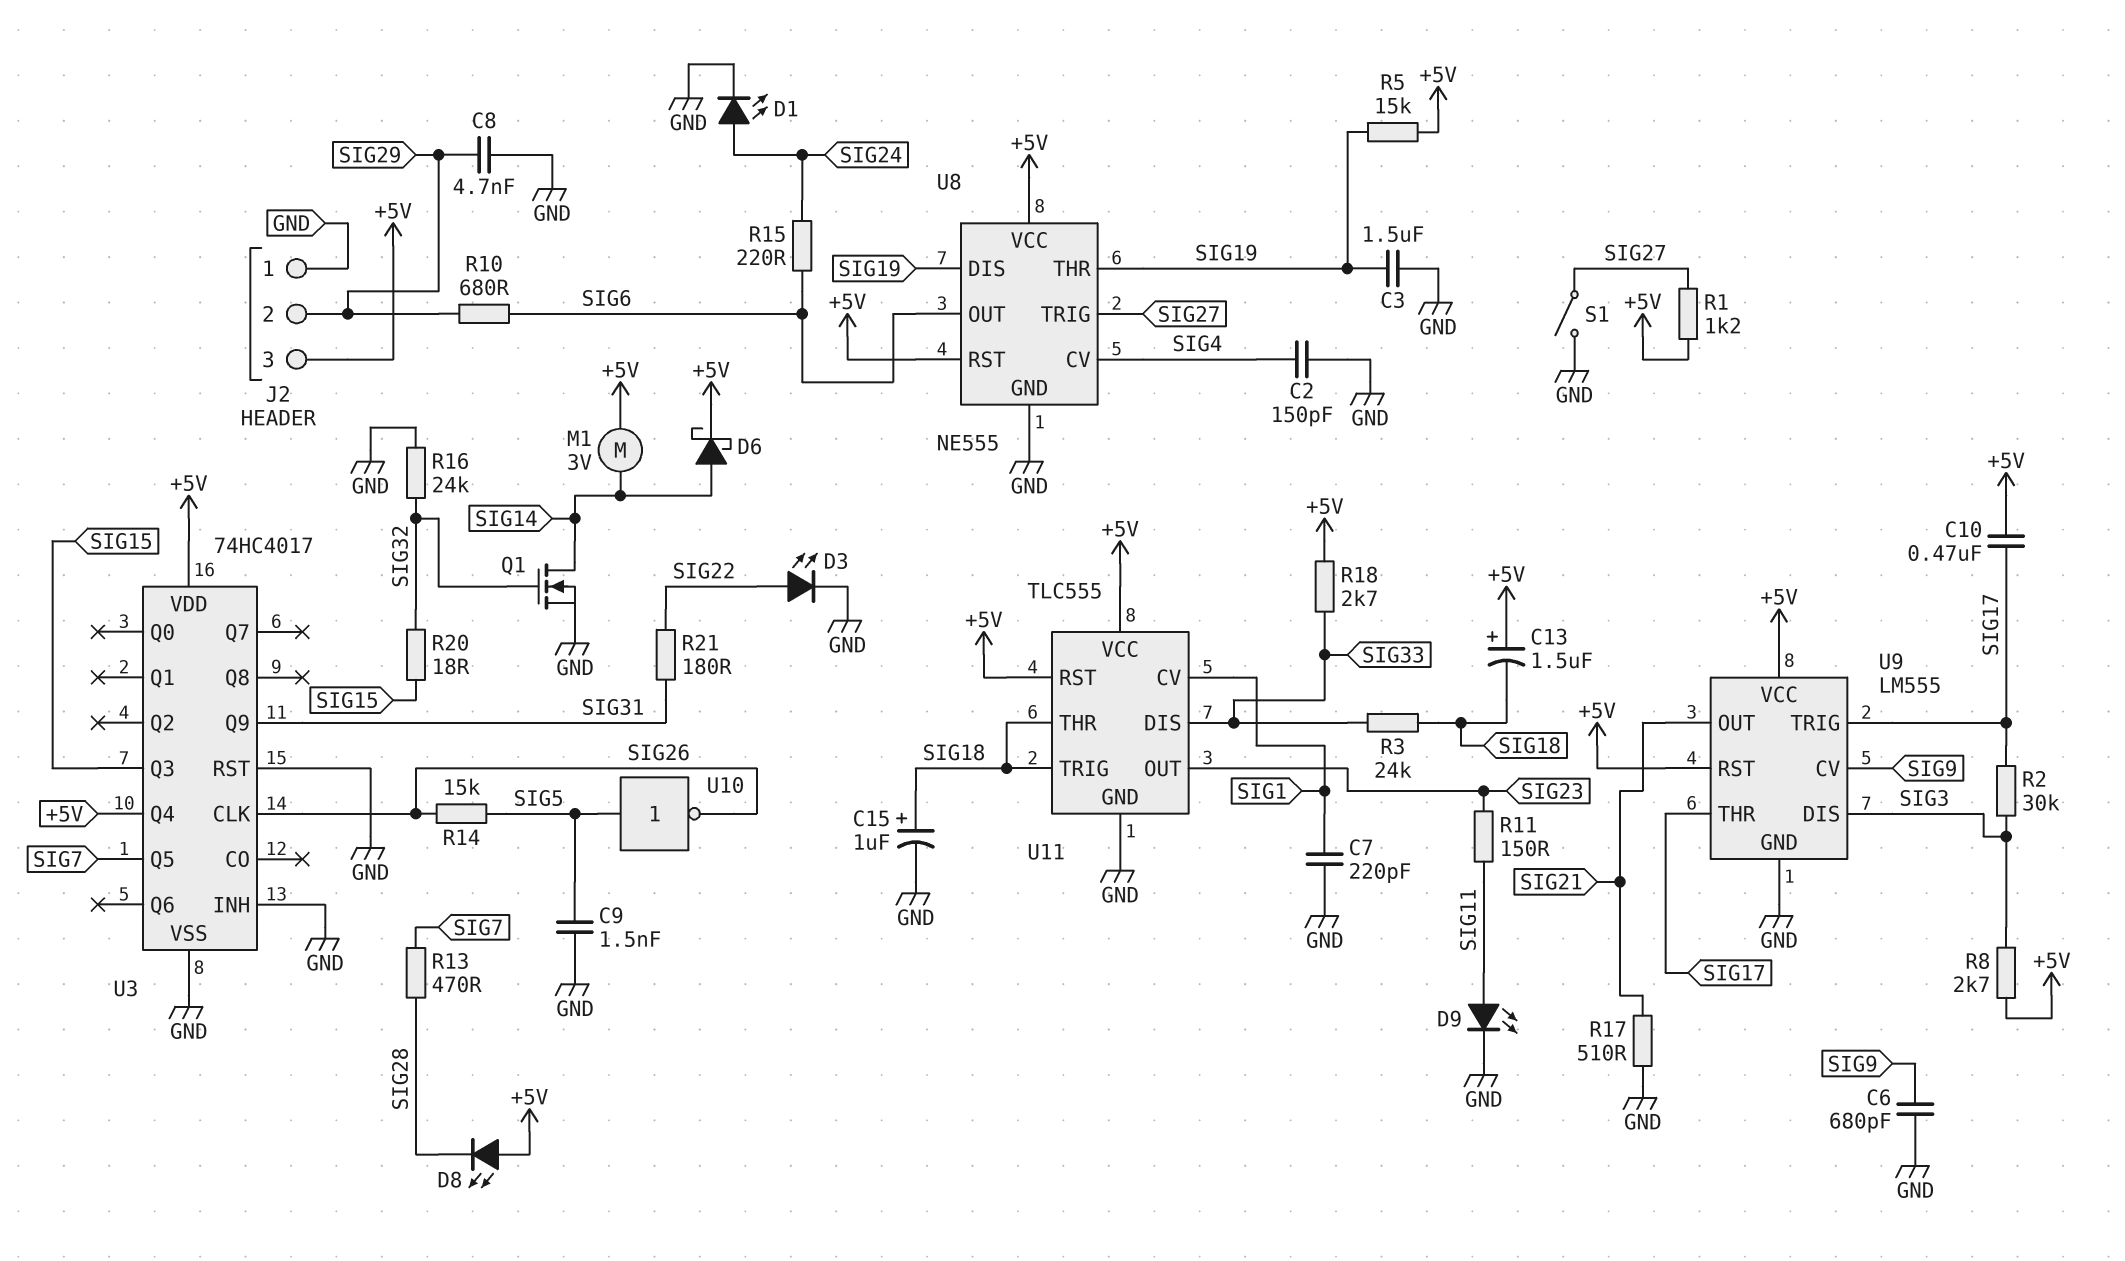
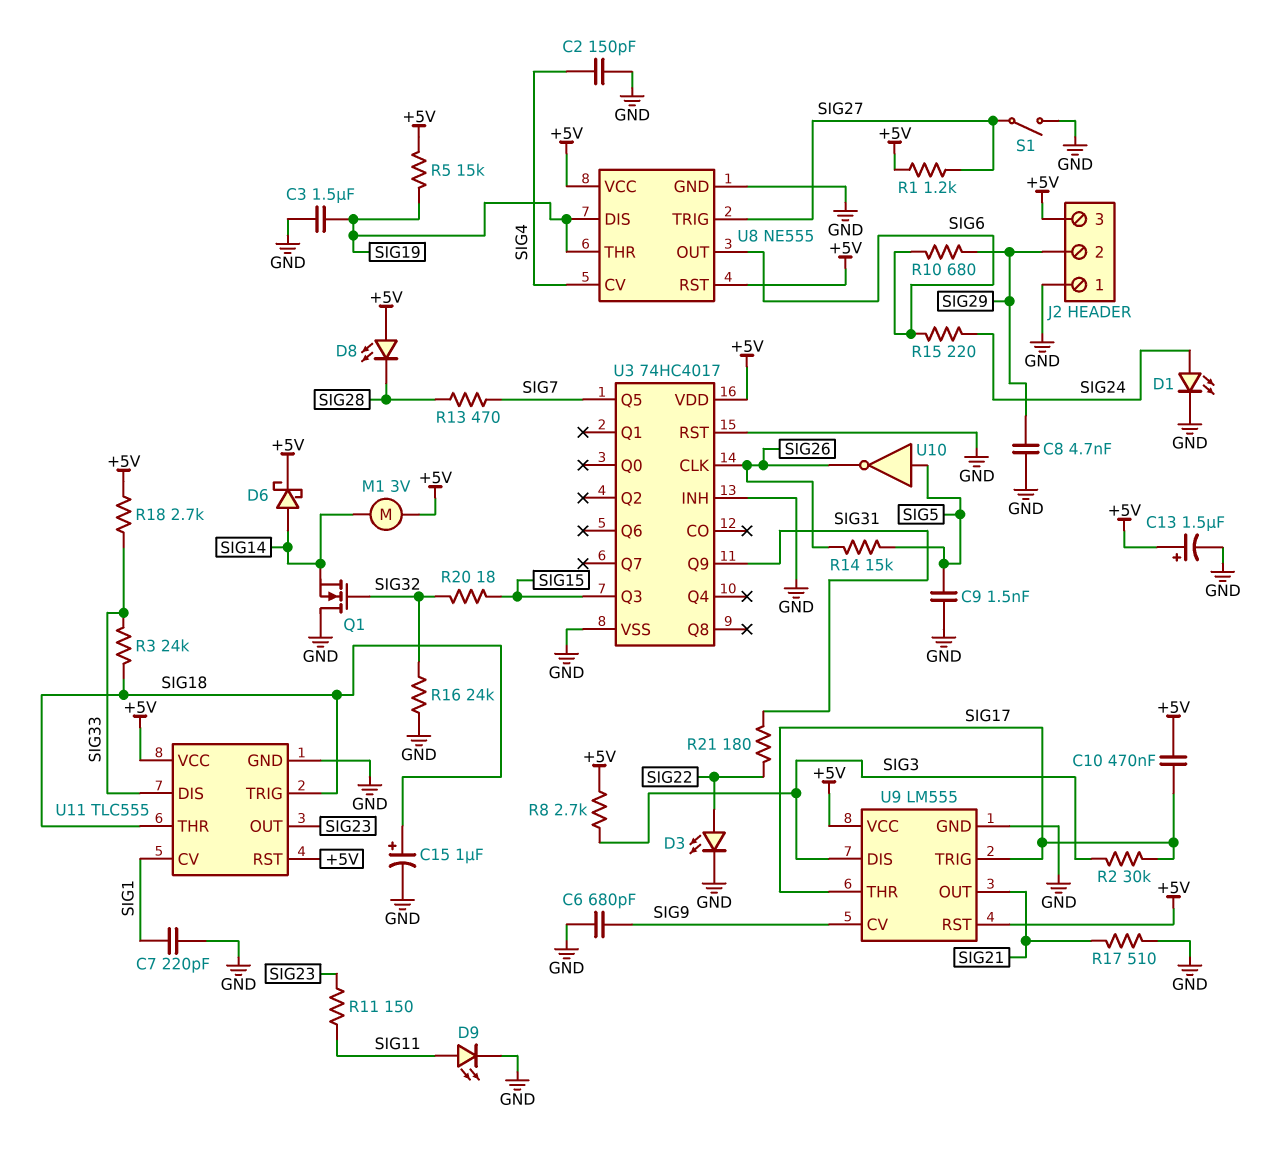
C13: 1.5uF (plus +5V, minus SIG18) -> 1.5uF (plus +5V, minus GND)
Q1: NMOS (G SIG32, D SIG14, S GND) -> NMOS (G SIG32, D GND, S SIG14)
U3 pin Q4: +5V -> none

